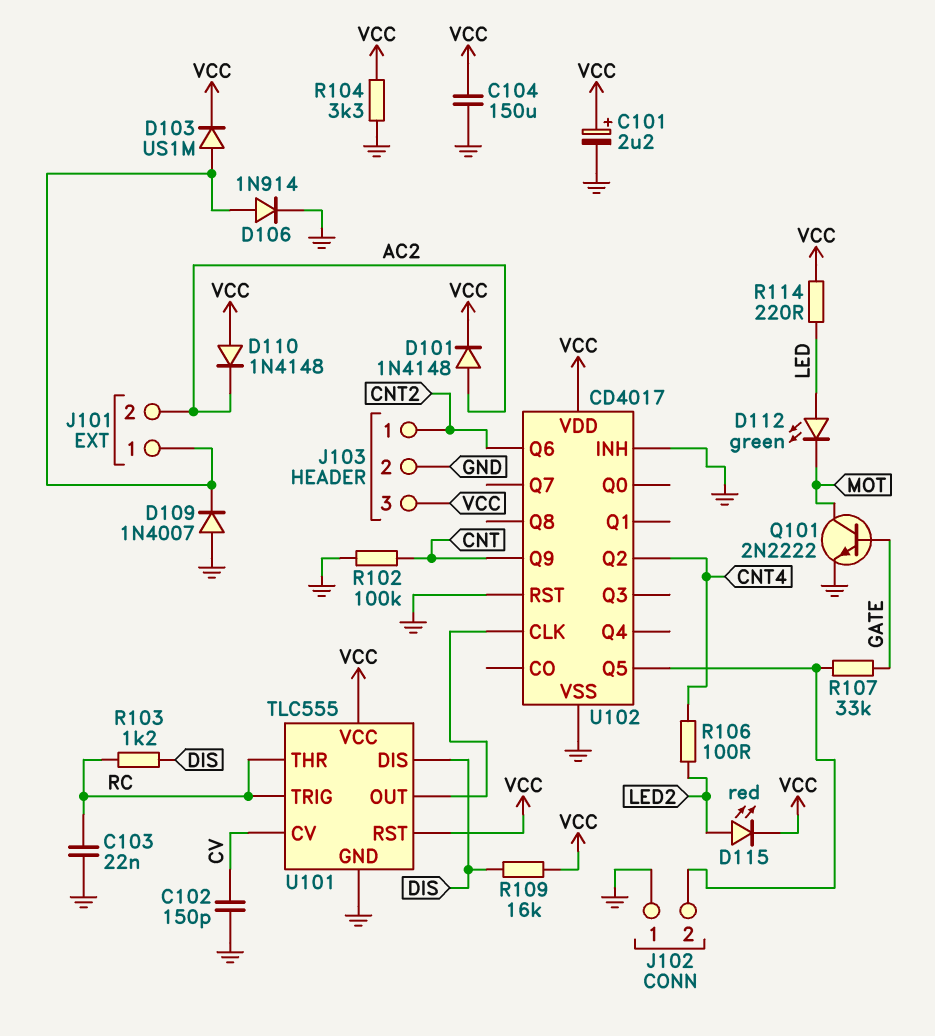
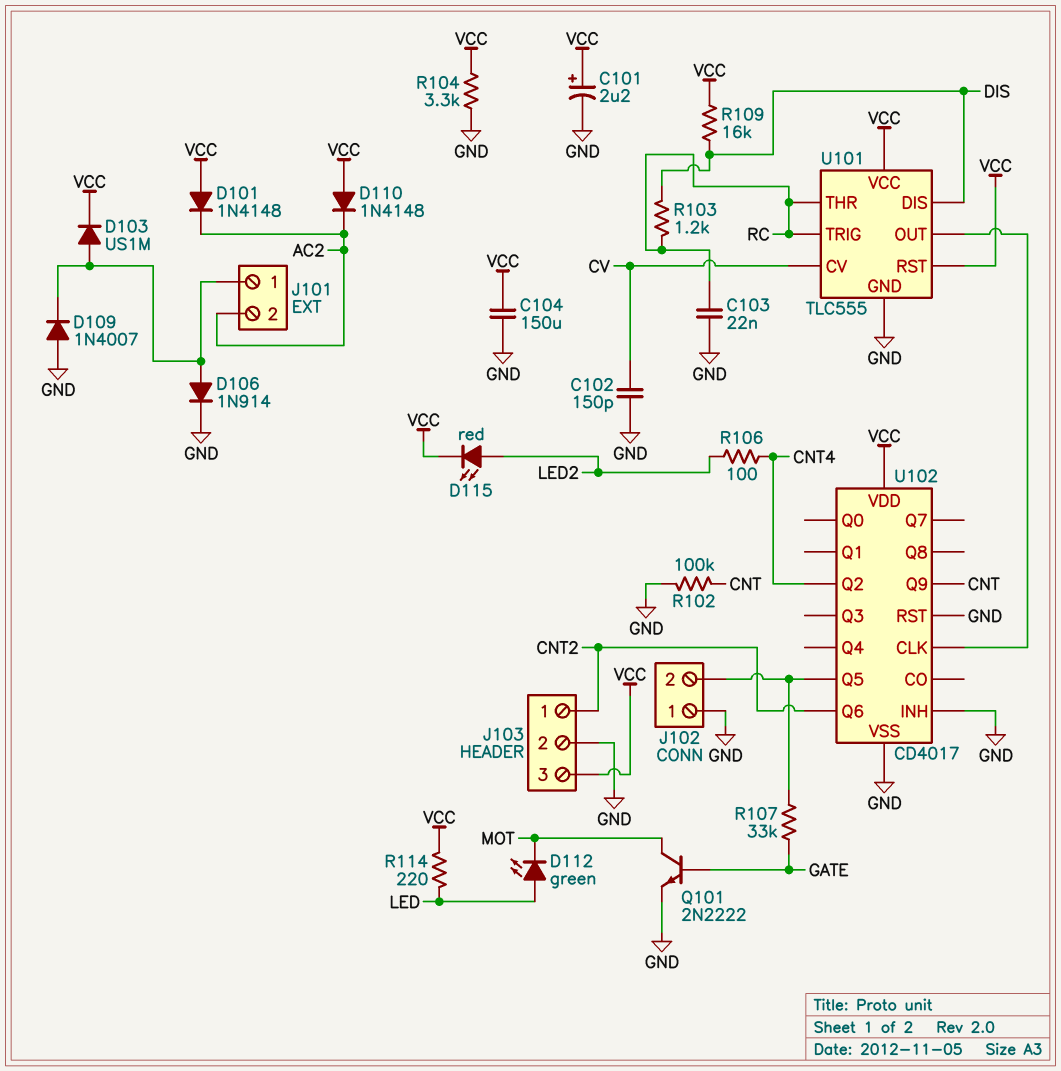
D101: diode 1N4148 (A AC2, K VCC) -> diode 1N4148 (A VCC, K AC2)

